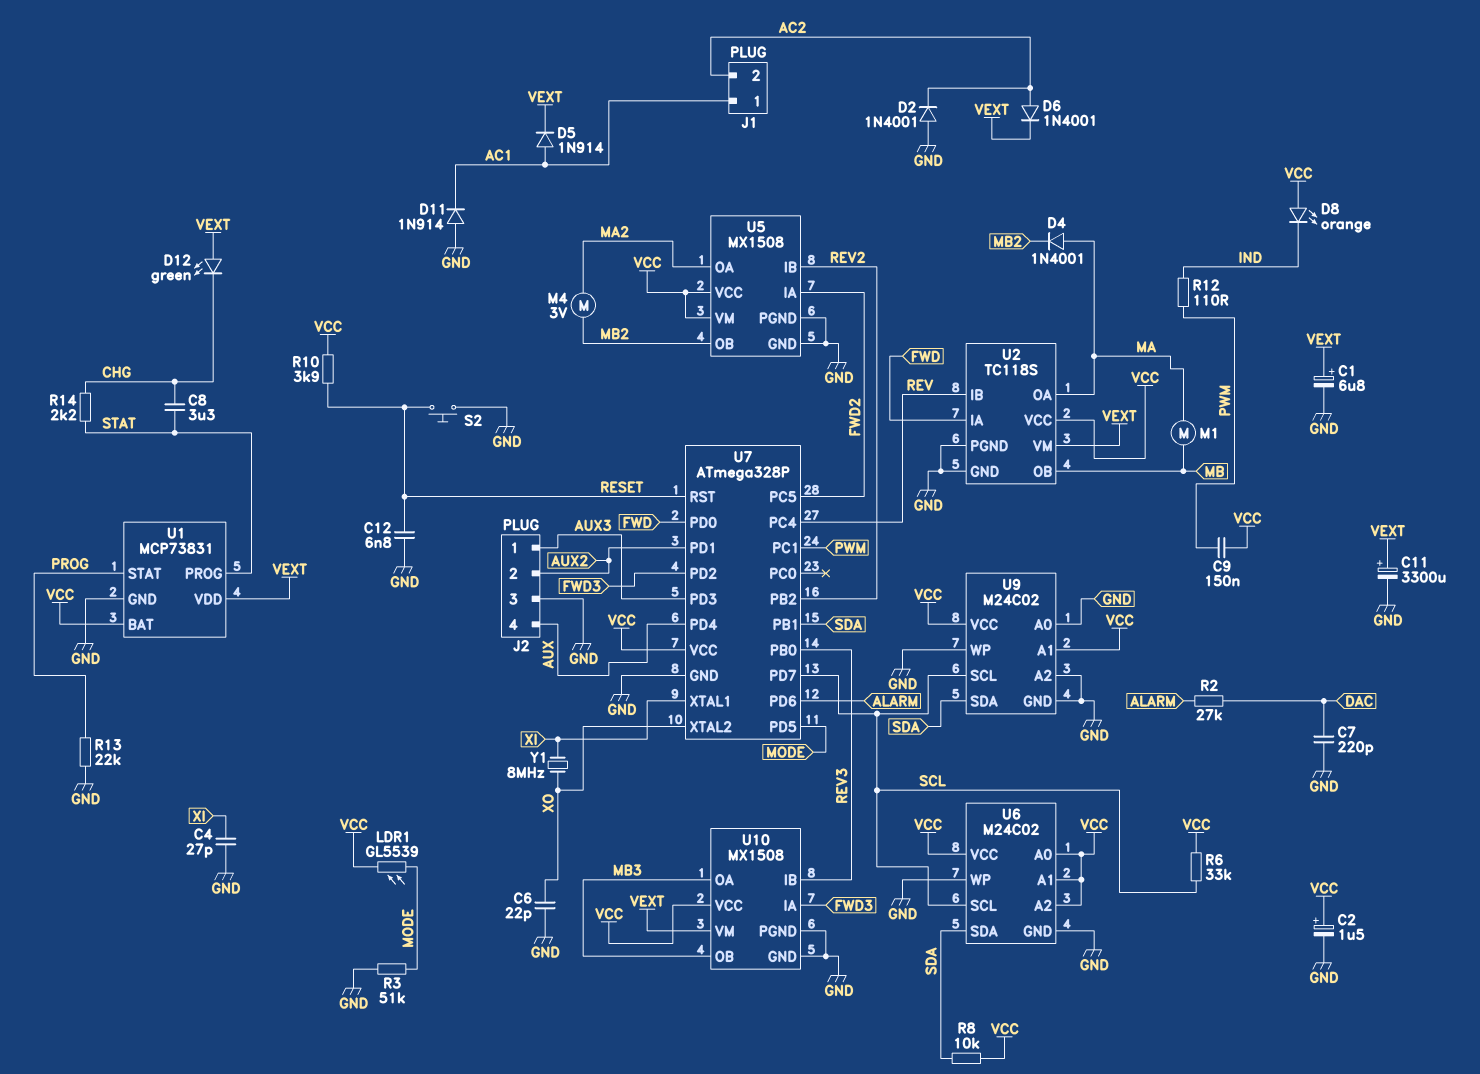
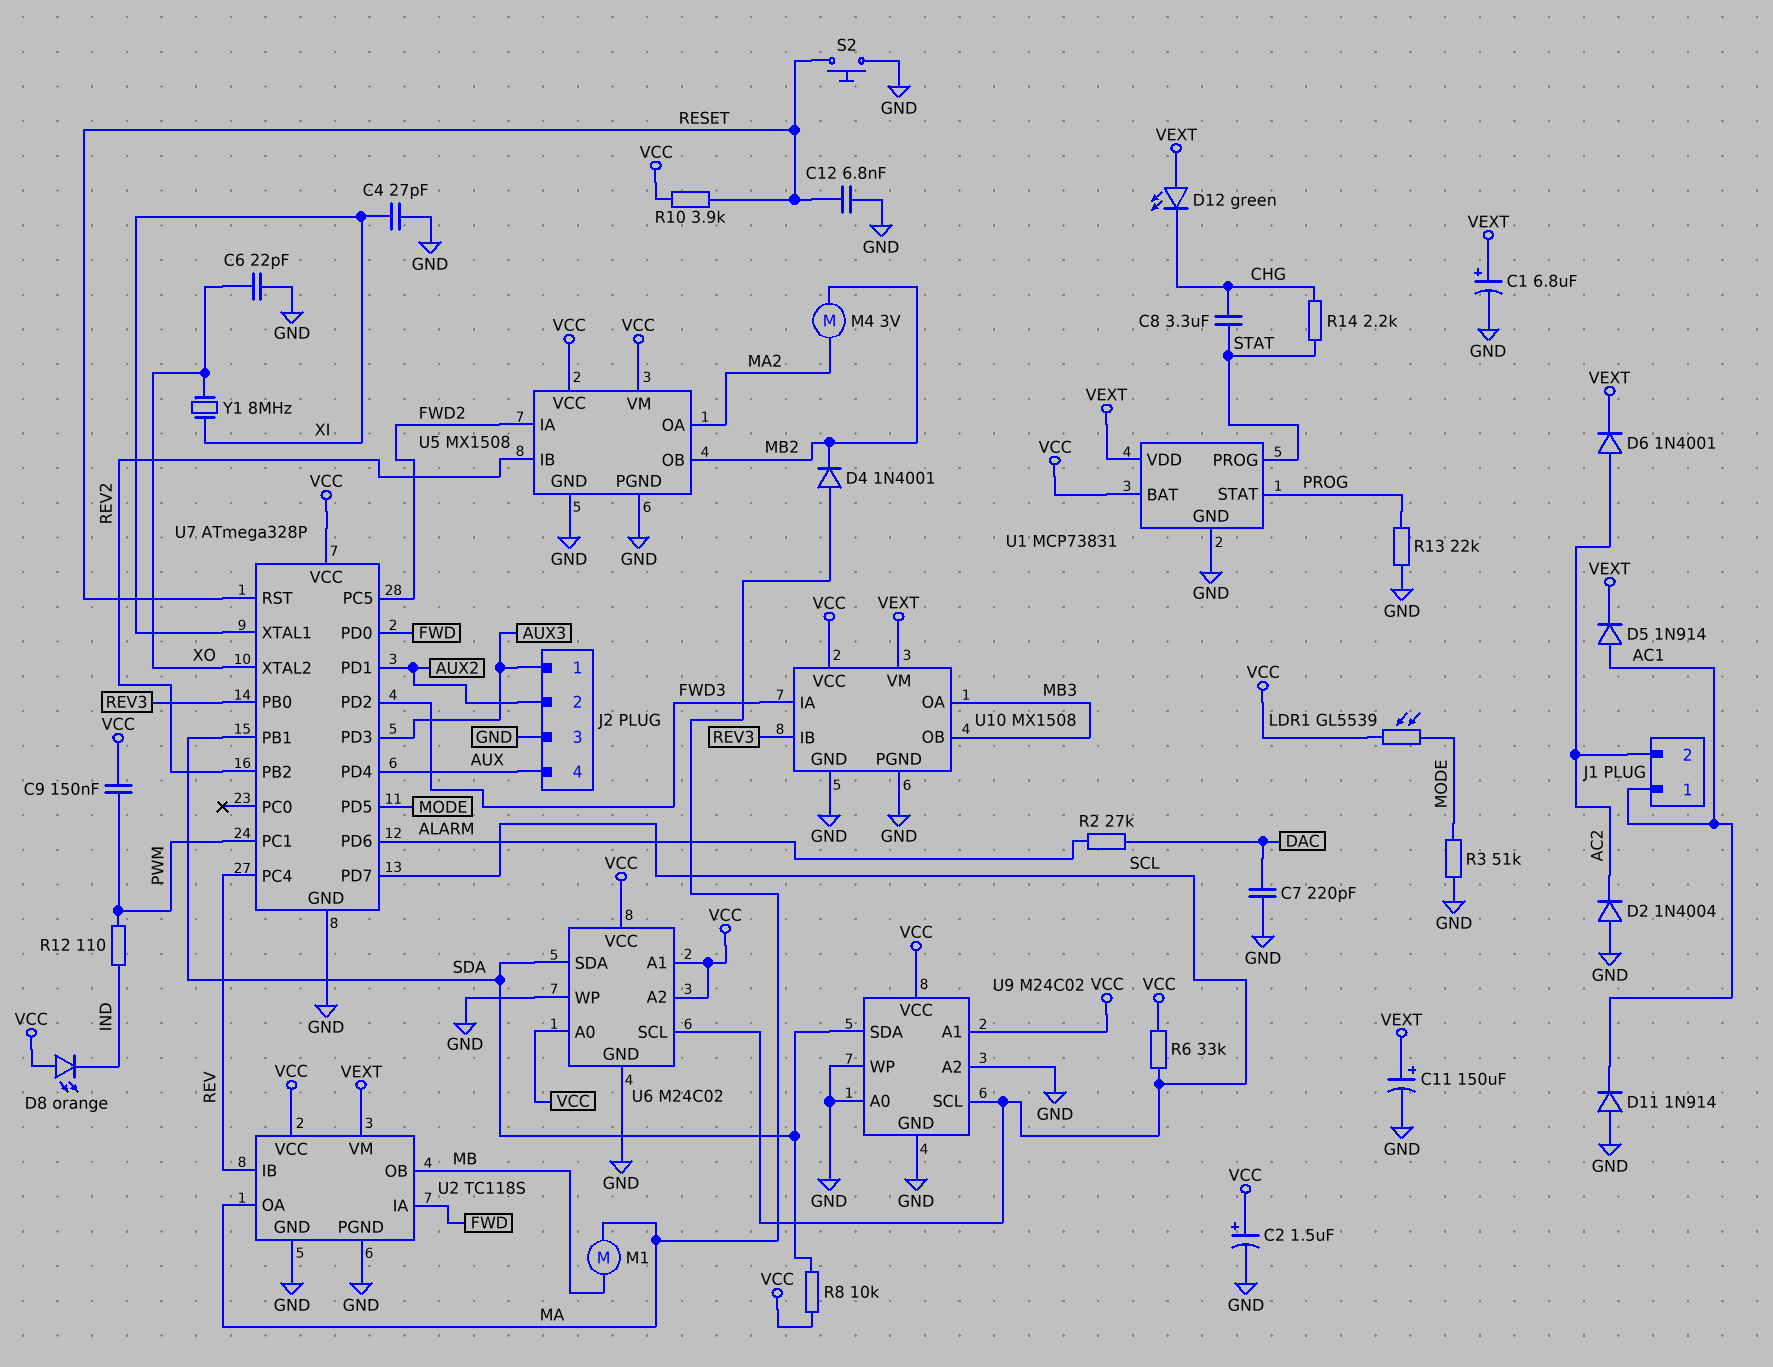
C11: 3300uF (plus VEXT, minus GND) -> 150uF (plus VEXT, minus GND)
D2: diode 1N4001 (A GND, K AC2) -> diode 1N4004 (A GND, K AC2)

